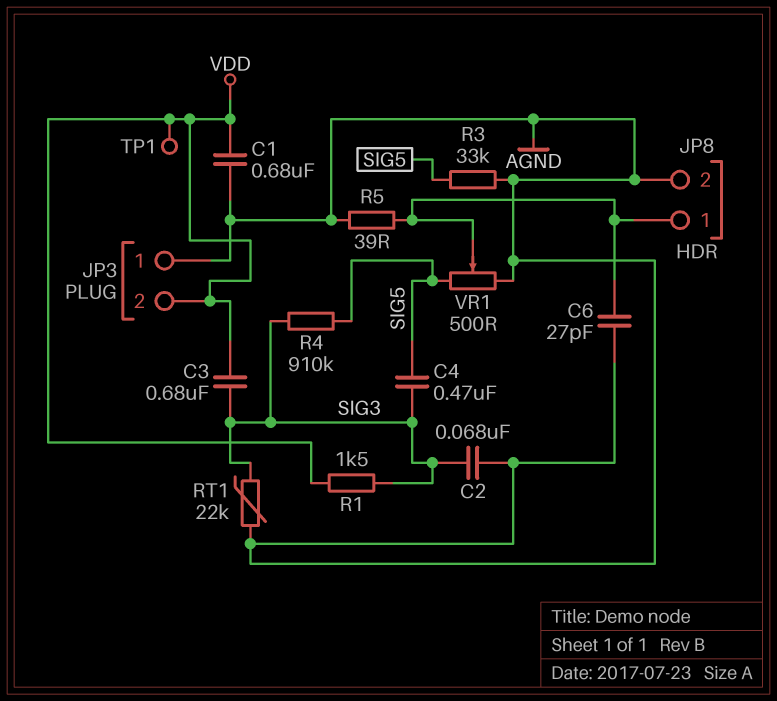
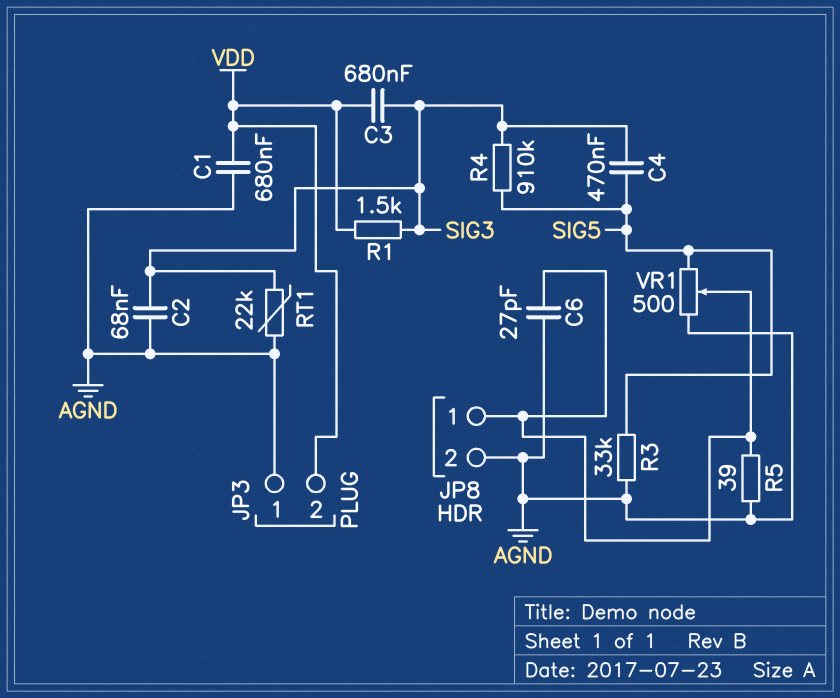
TP1: test point (VDD) -> none

